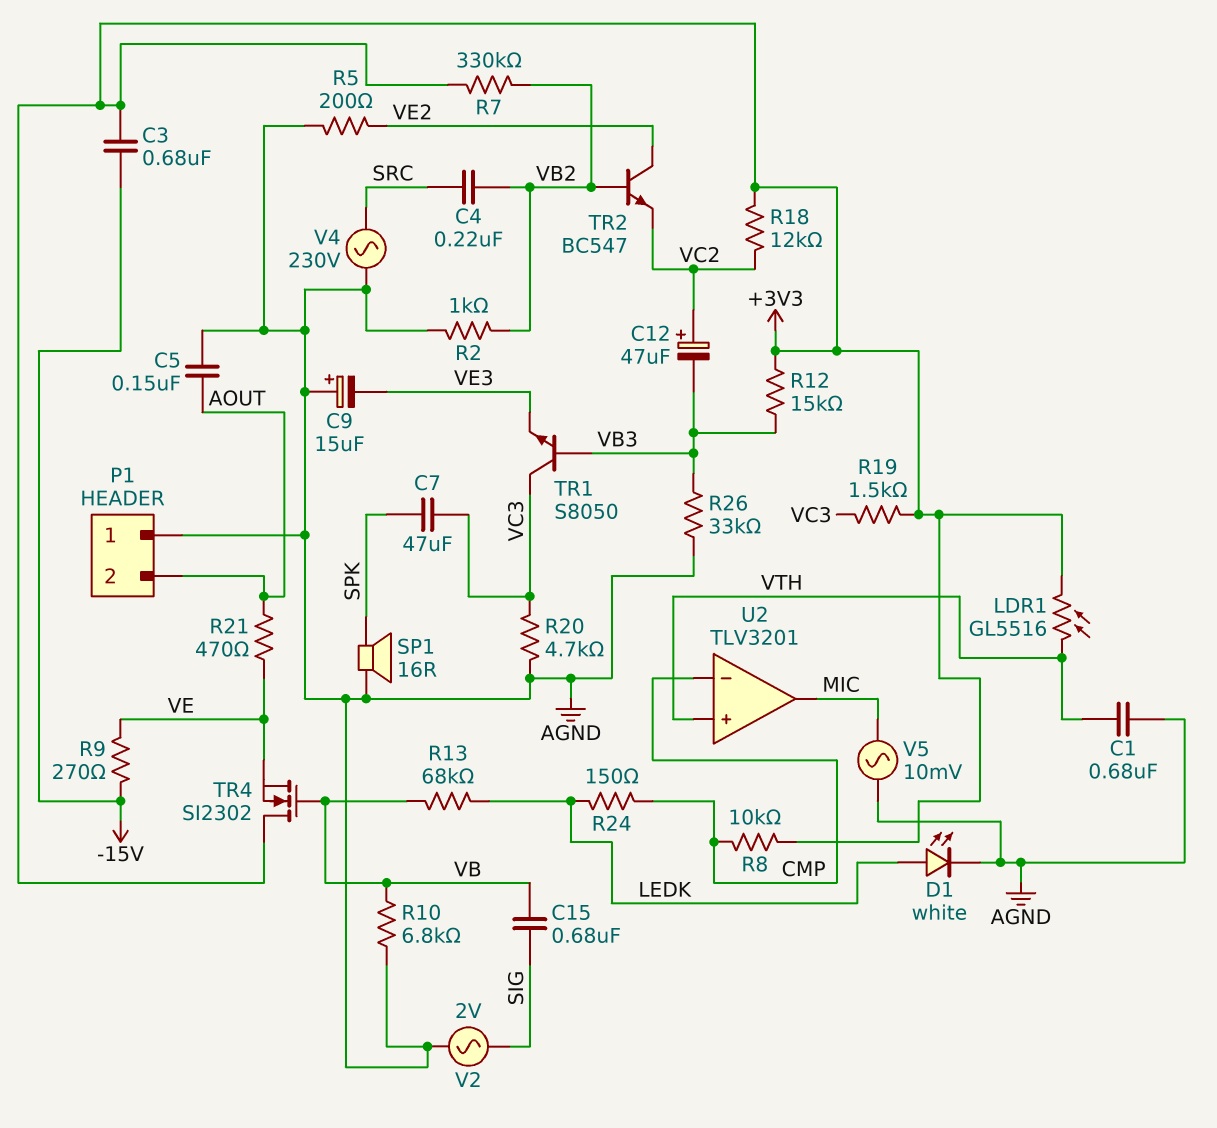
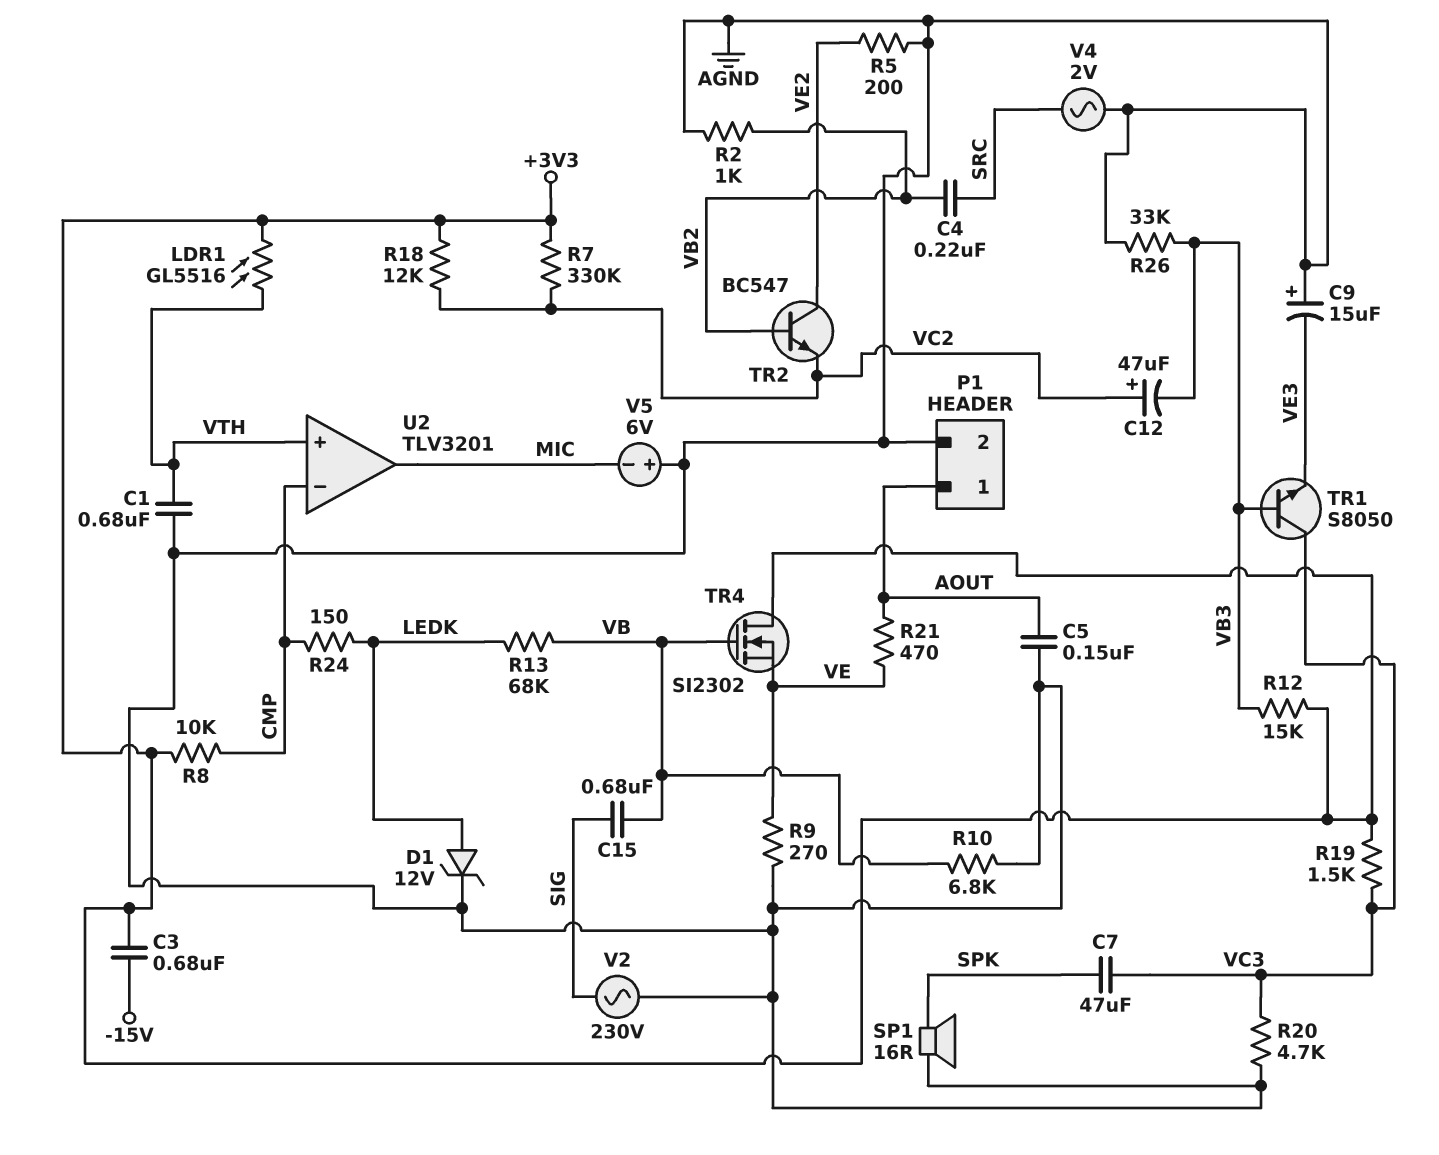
D1: LED white (A LEDK, K AGND) -> zener 12V (A LEDK, K AGND)
P1 pin 1: AGND -> AOUT
P1 pin 2: AOUT -> AGND
R7: 330k (+3V3, VB2) -> 330k (+3V3, VC2)
R9: 270 (-15V, VE) -> 270 (AGND, VE)
V2: AC 2V (AGND, SIG) -> AC 230V (AGND, SIG)
V4: AC 230V (AGND, SRC) -> AC 2V (AGND, SRC)
V5: AC 10mV (AGND, MIC) -> 6V (plus AGND, minus MIC)

